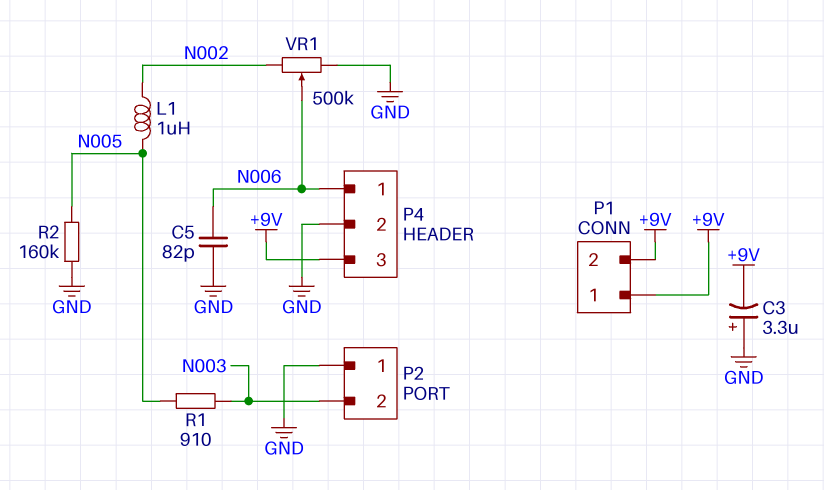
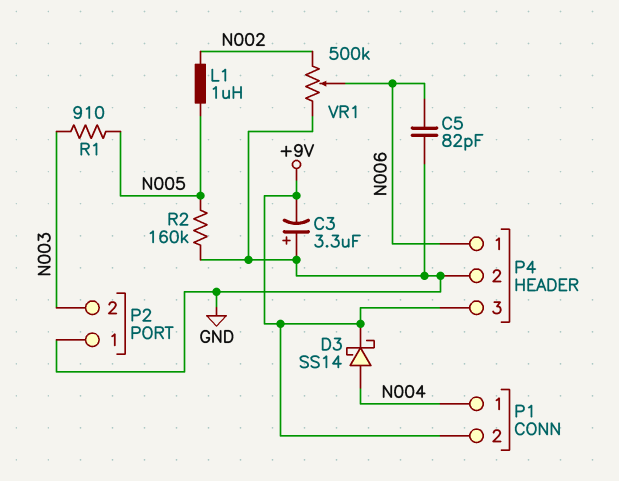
D3: none -> schottky SS14 (A N004, K +9V)
P1 pin 1: +9V -> N004

